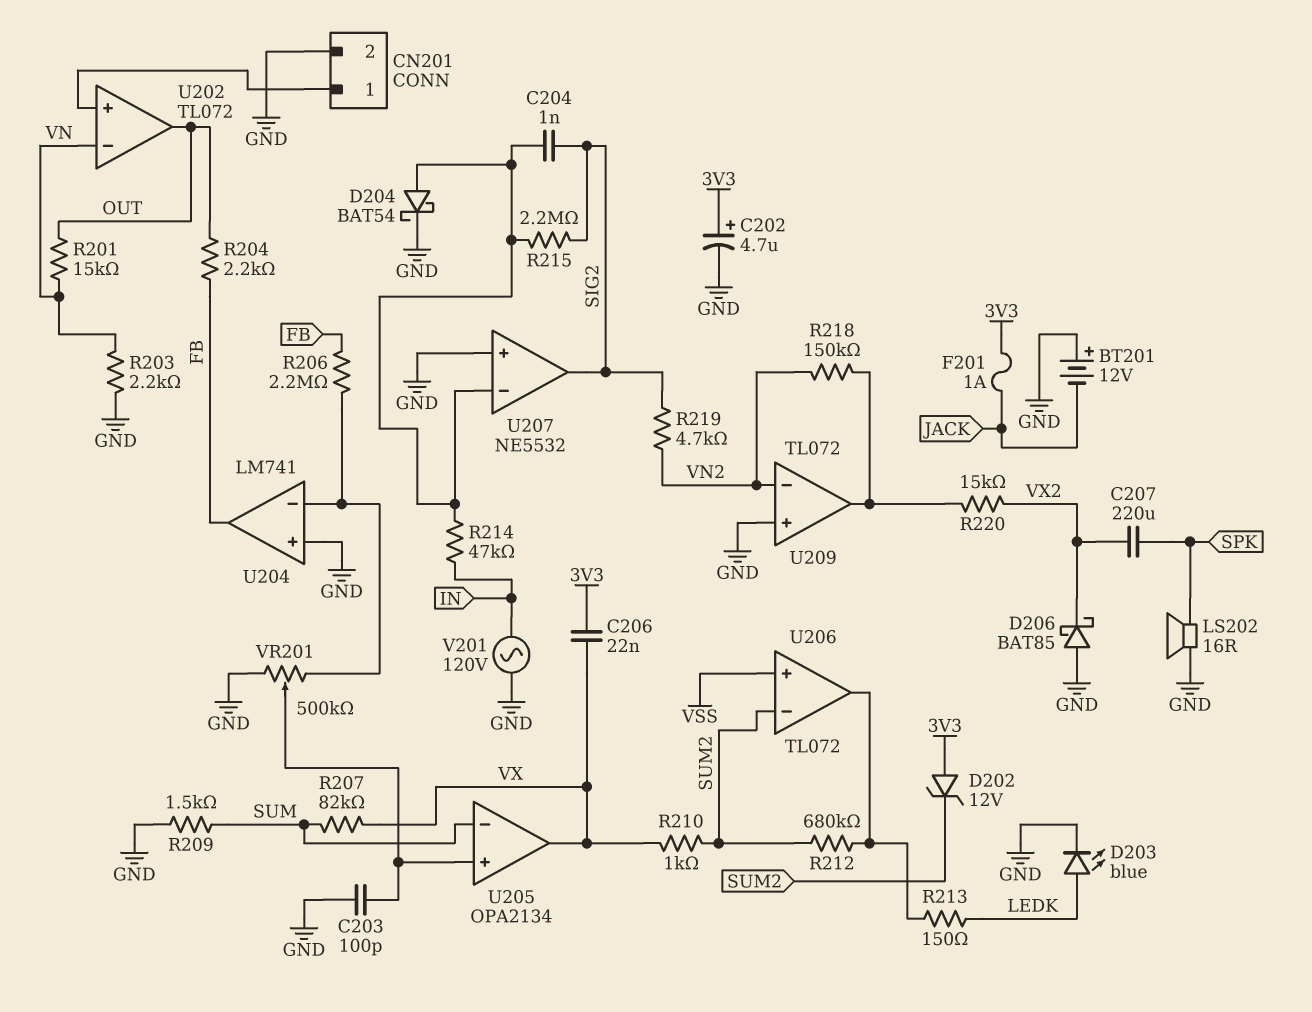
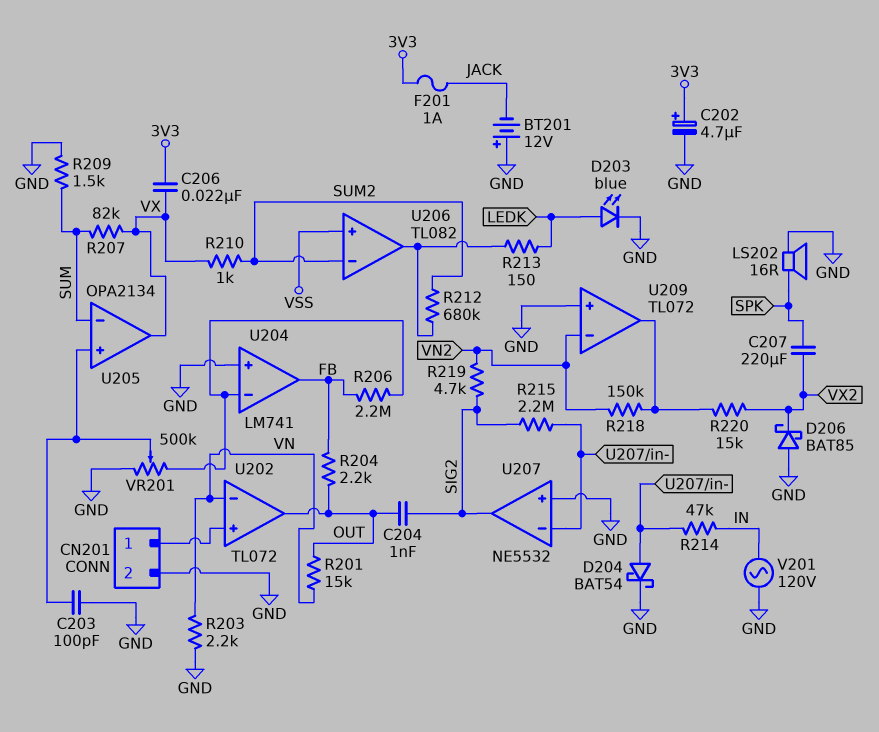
C204: 1nF (SIG2, U207/in-) -> 1nF (OUT, SIG2)
D202: zener 12V (A 3V3, K SUM2) -> none
U206: TL072 -> TL082

